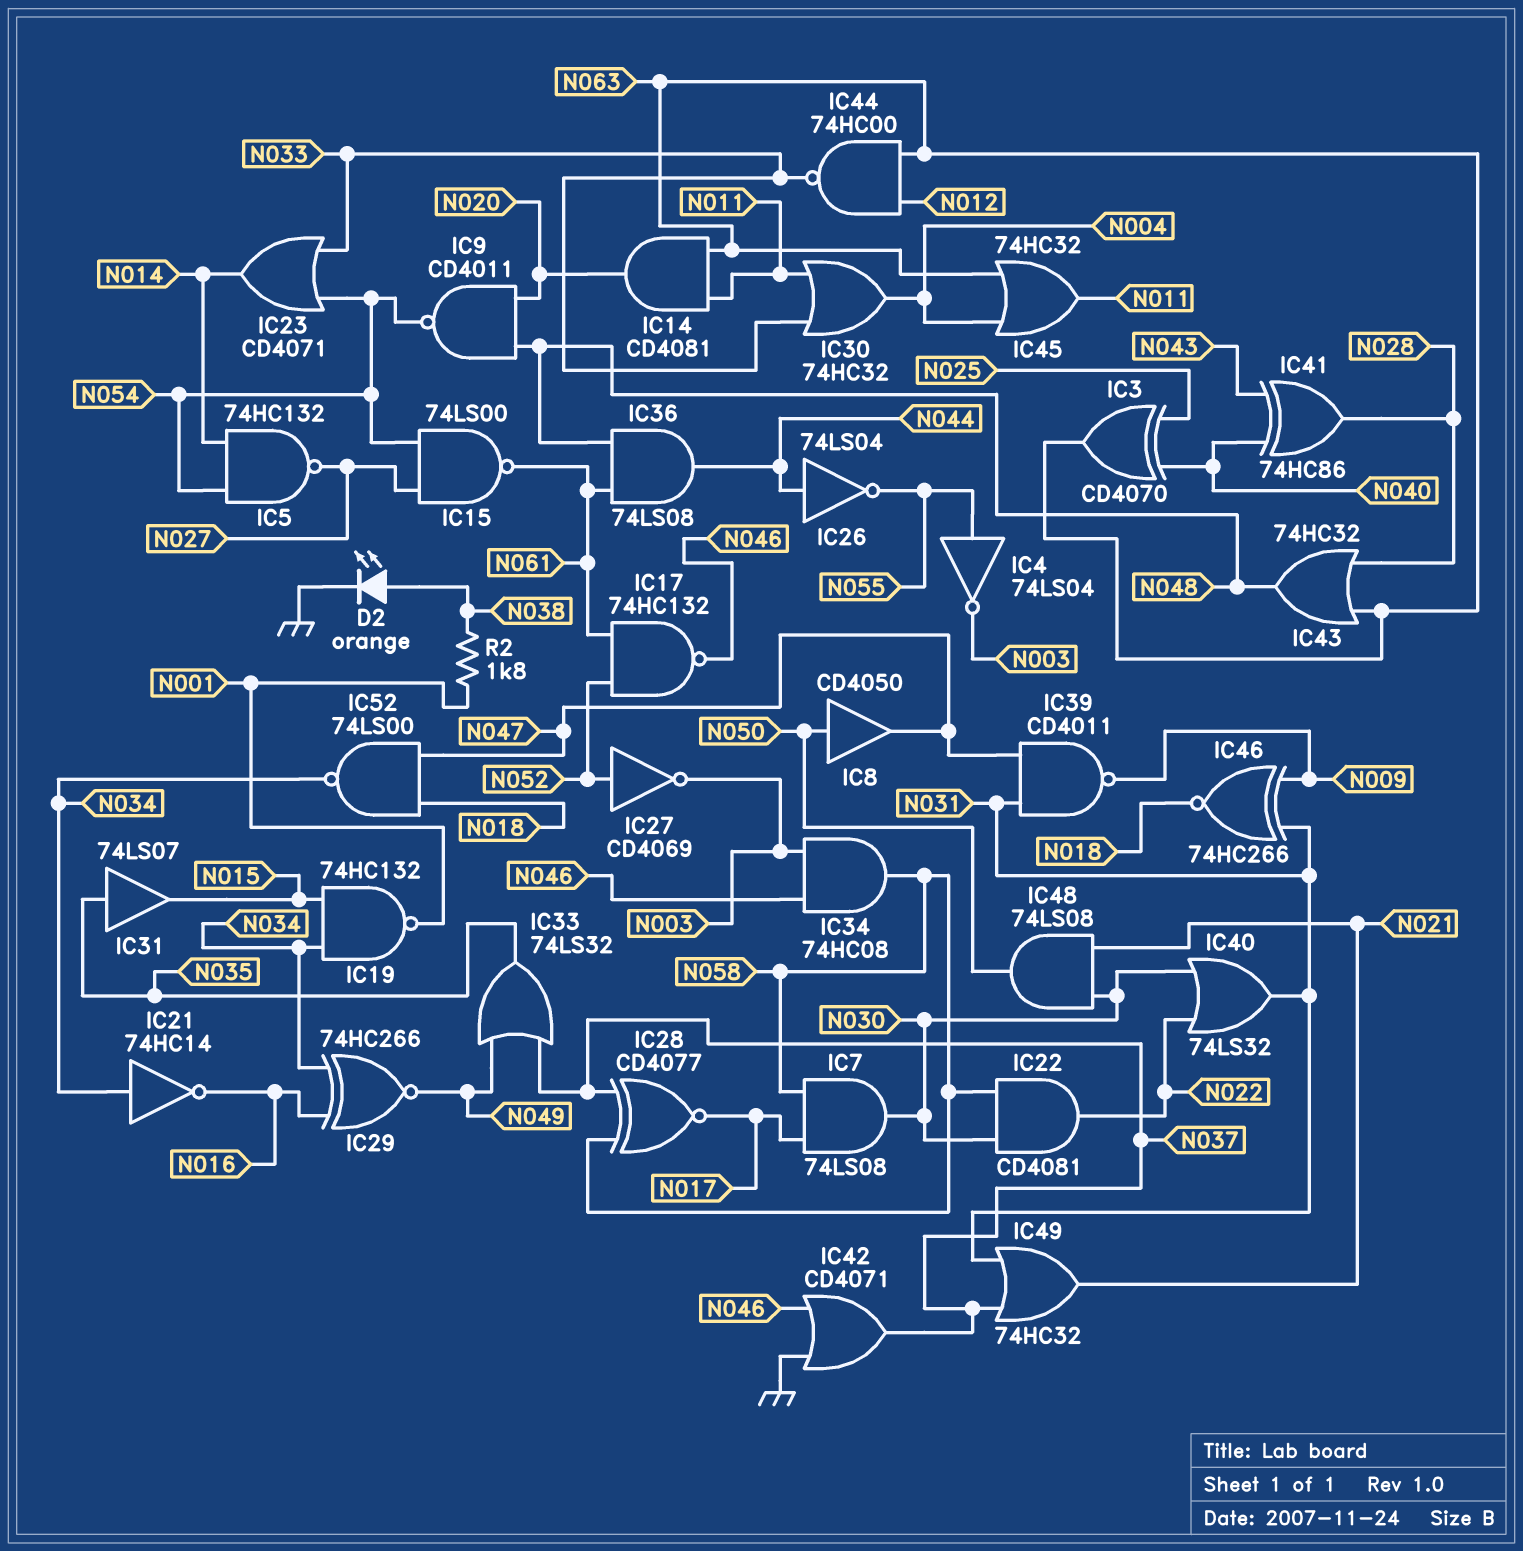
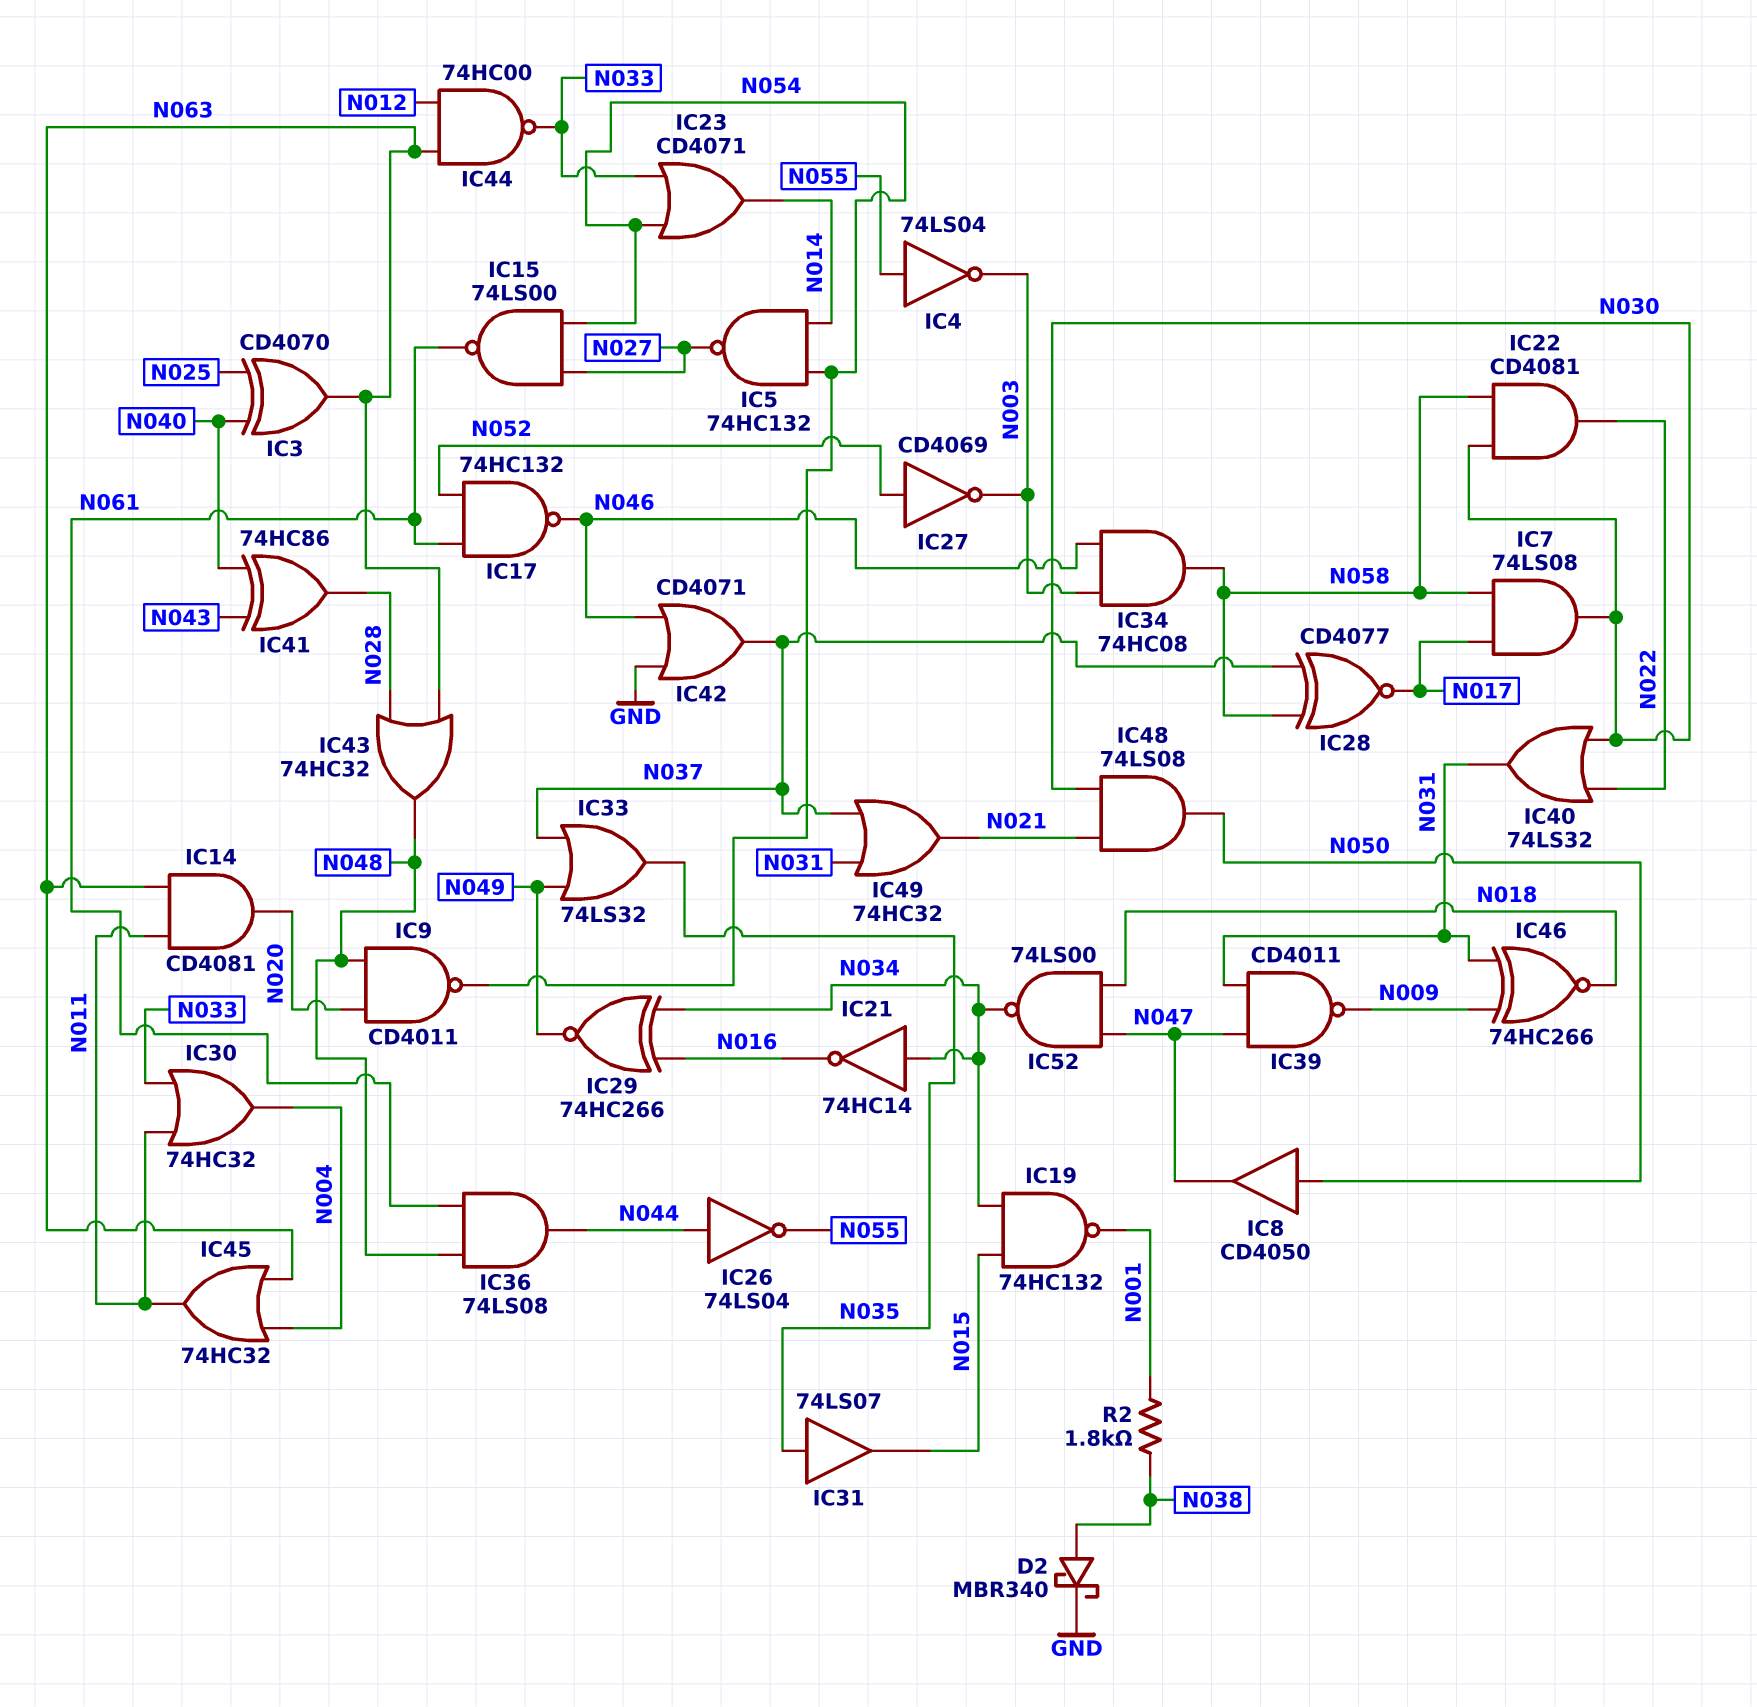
D2: LED orange (A N038, K GND) -> schottky MBR340 (A N038, K GND)

